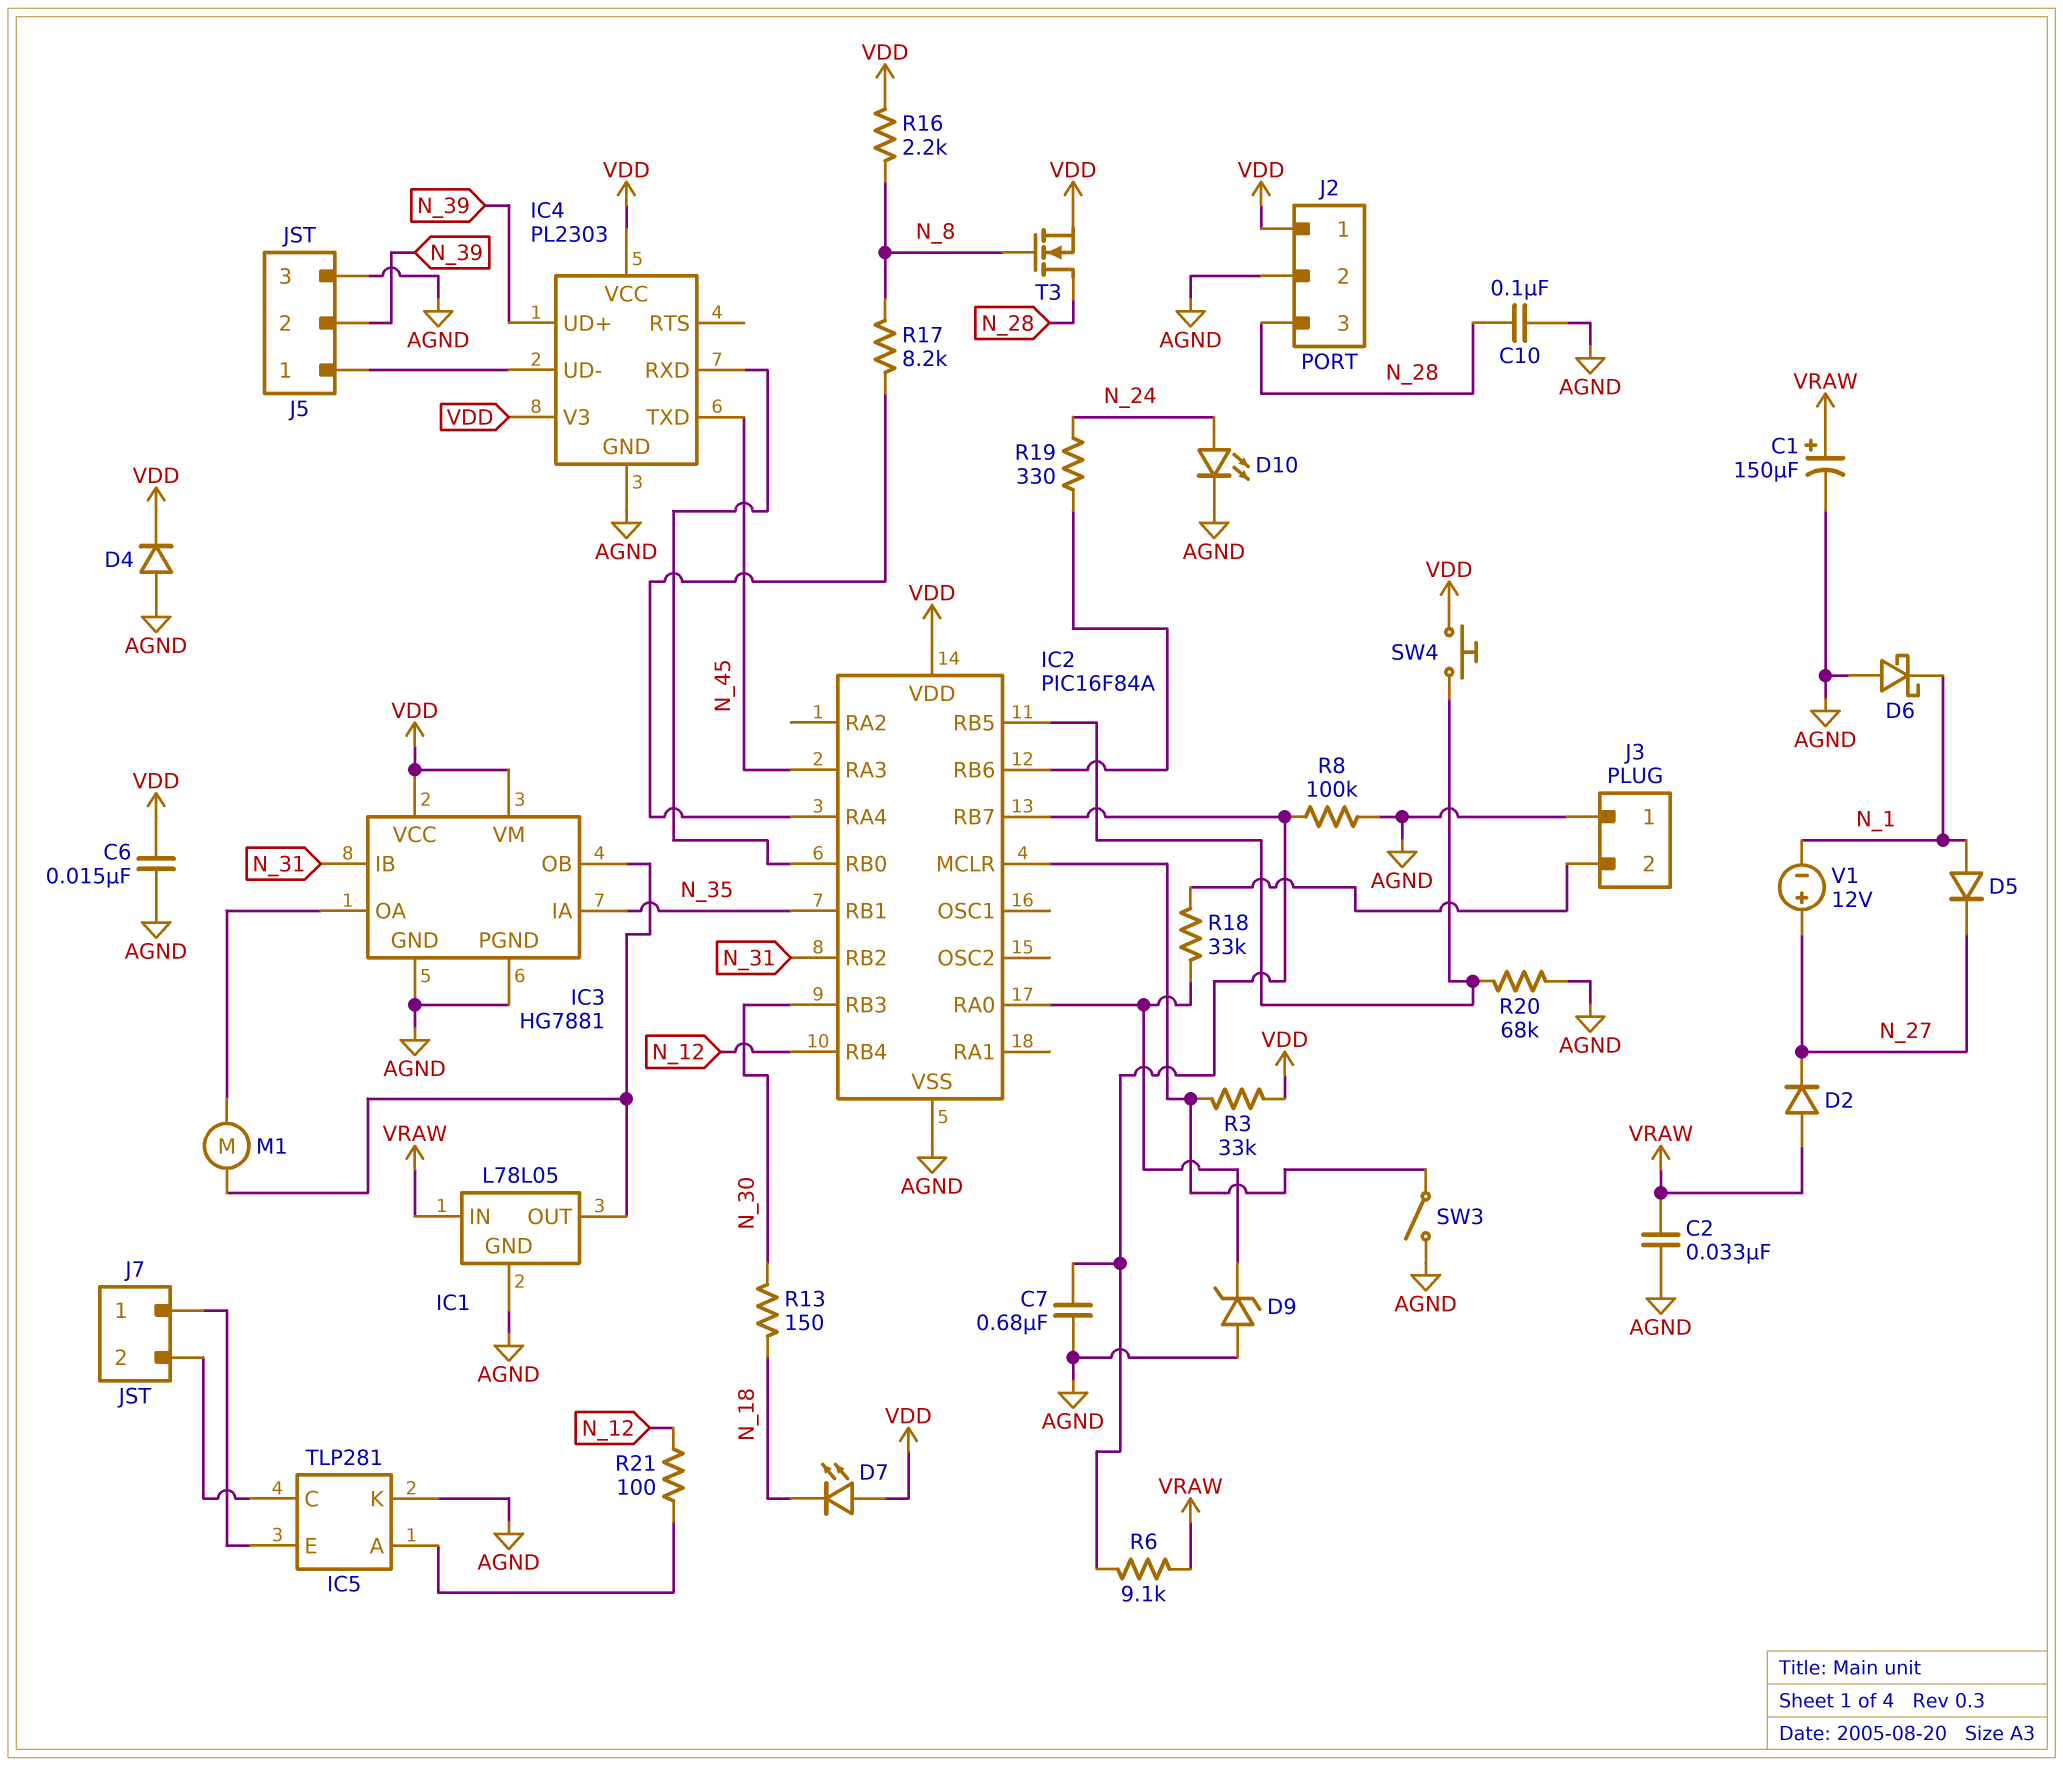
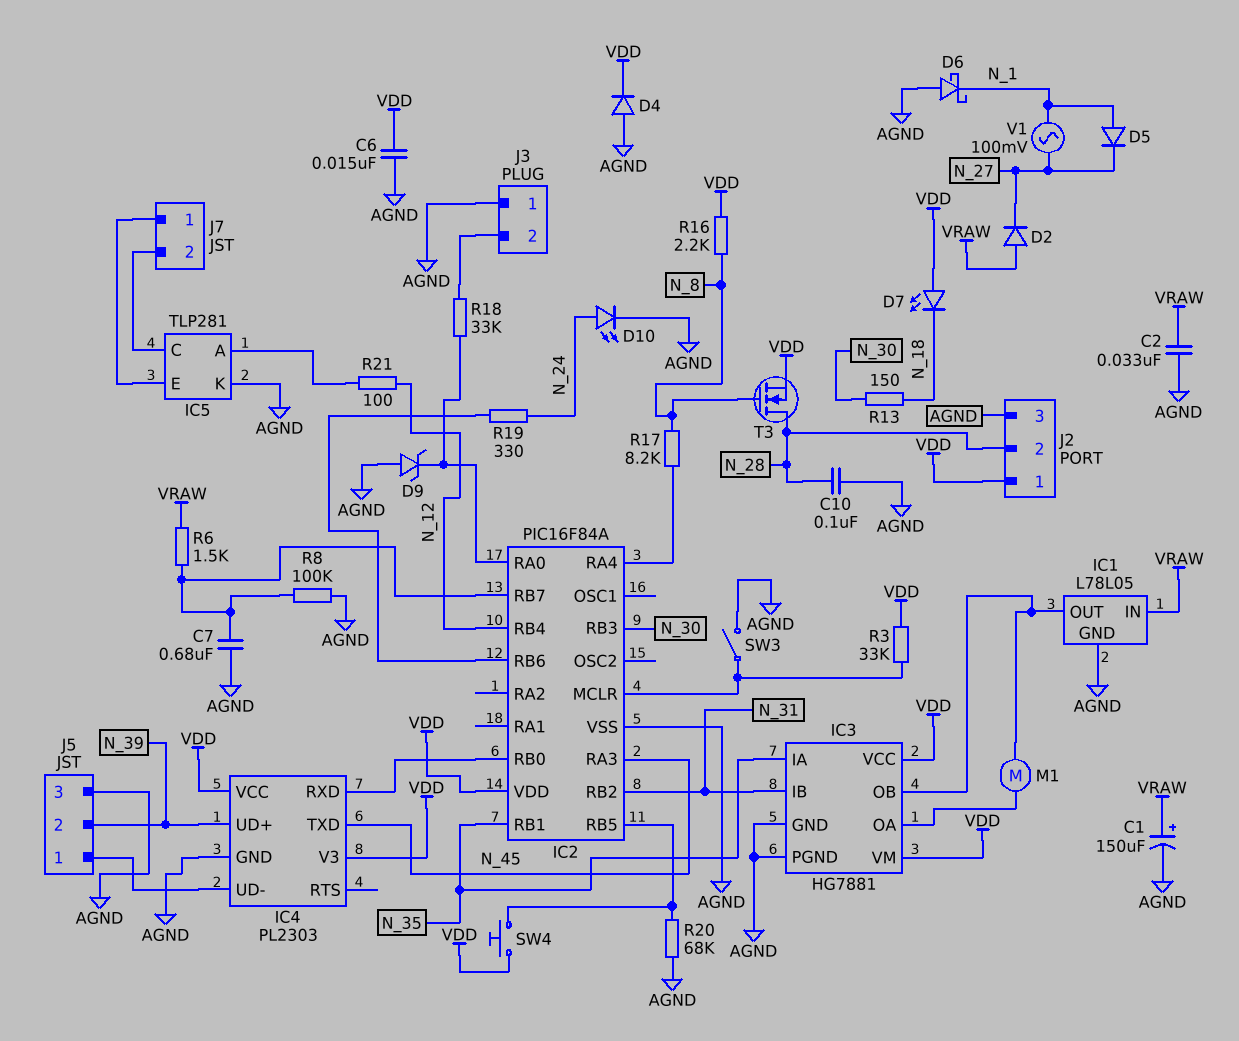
J2 pin 2: AGND -> N_28
J2 pin 3: N_28 -> AGND
R6: 9.1k (IC2/RB7, VRAW) -> 1.5k (IC2/RB7, VRAW)
V1: 12V (plus N_27, minus N_1) -> AC 100mV (N_1, N_27)

